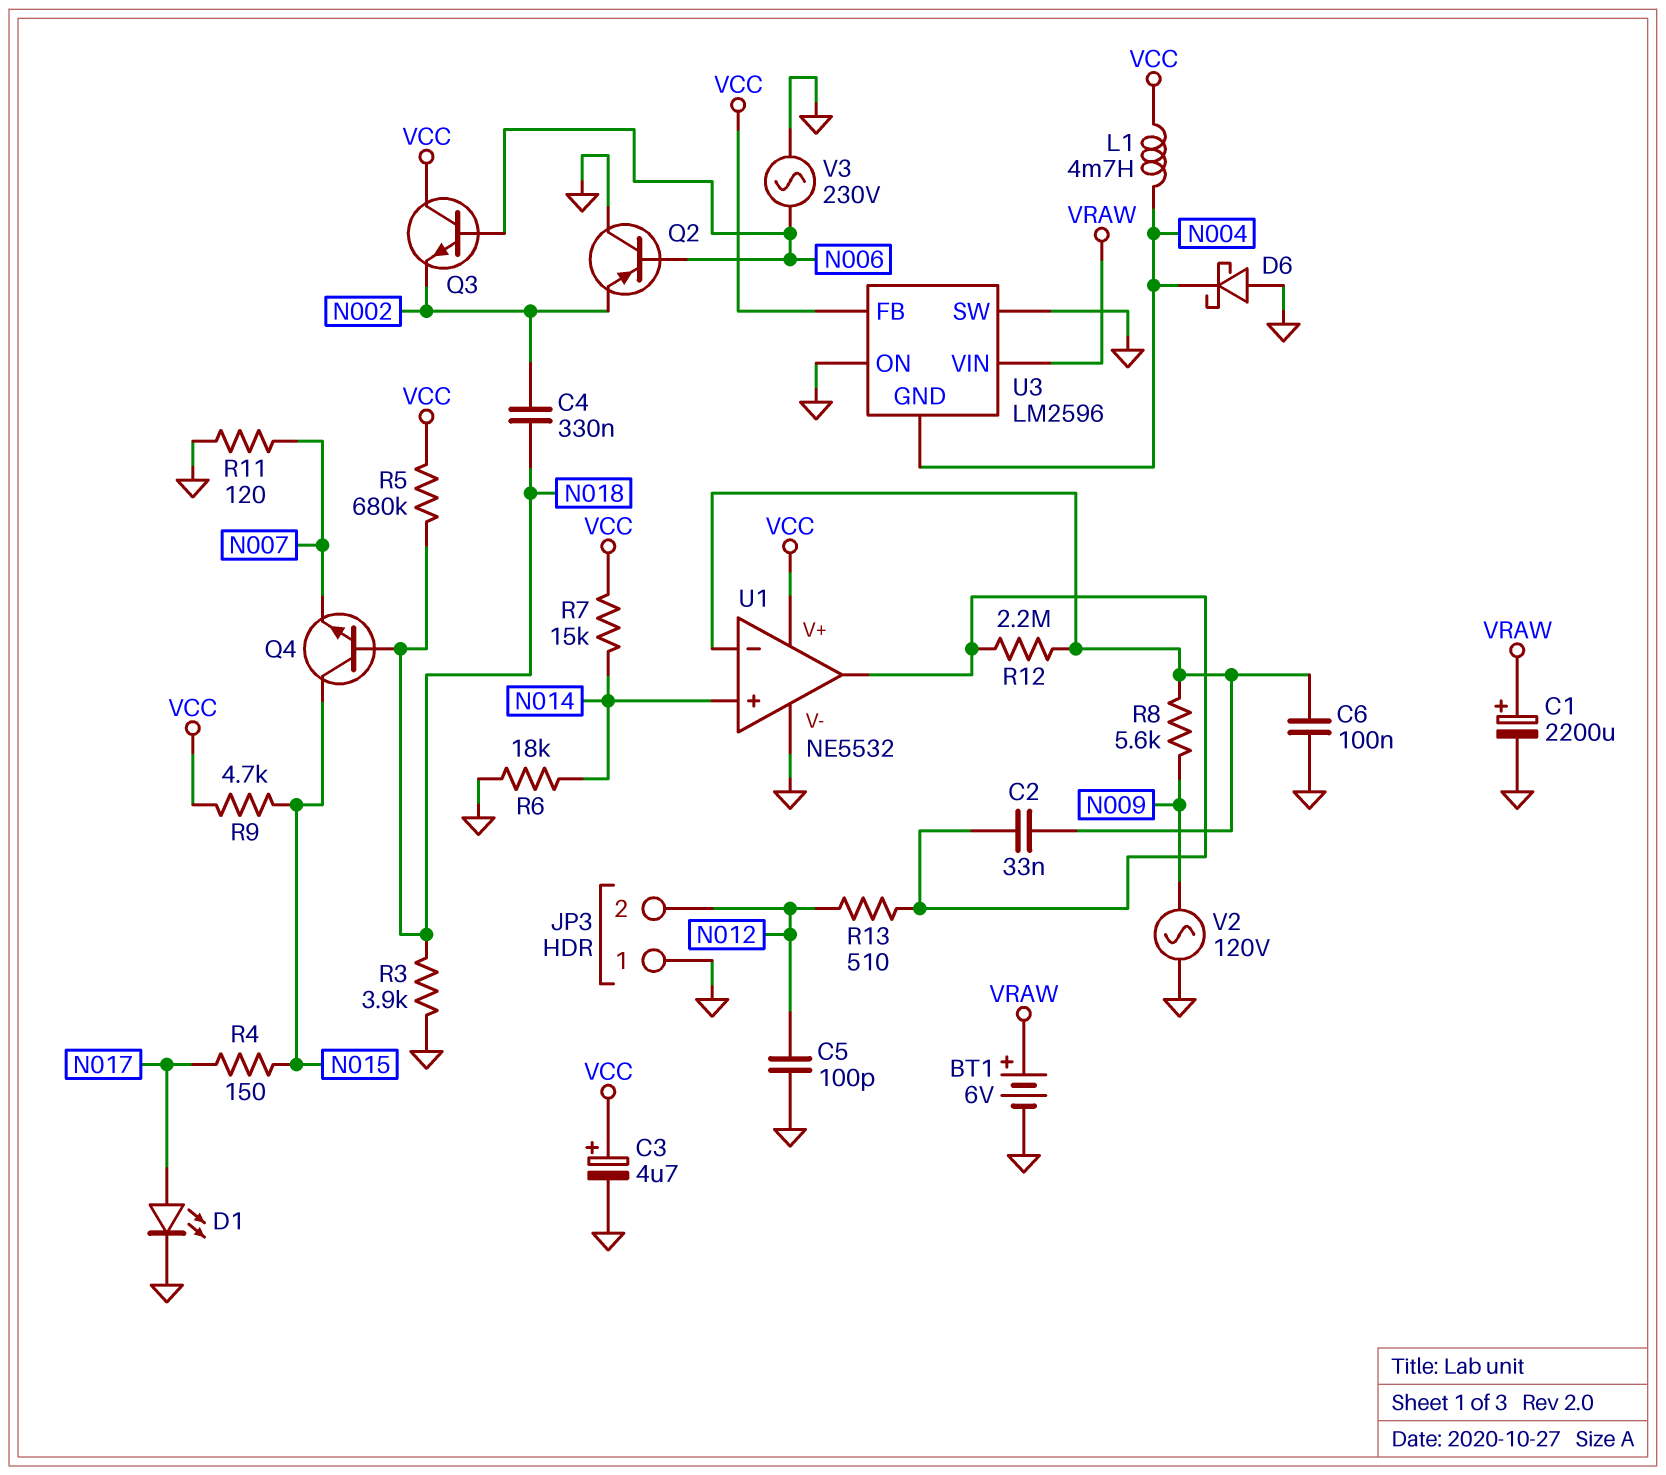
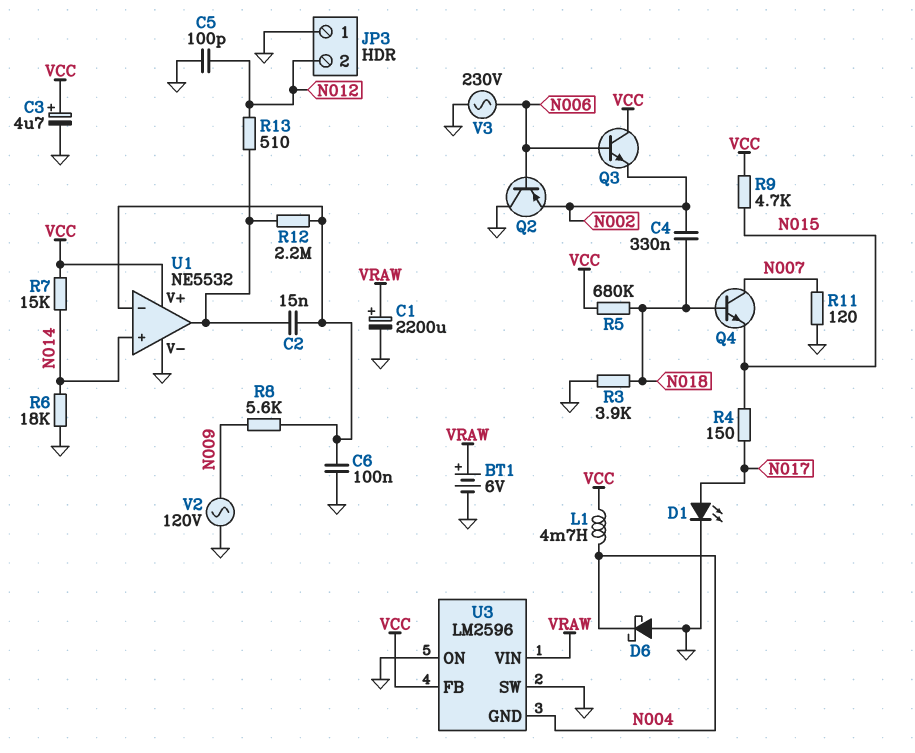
C2: 33nF (U1/in-, U1/out) -> 15nF (U1/in-, U1/out)
Q4: NPN (B N018, C N015, E N007) -> NPN (B N018, C N007, E N015)

